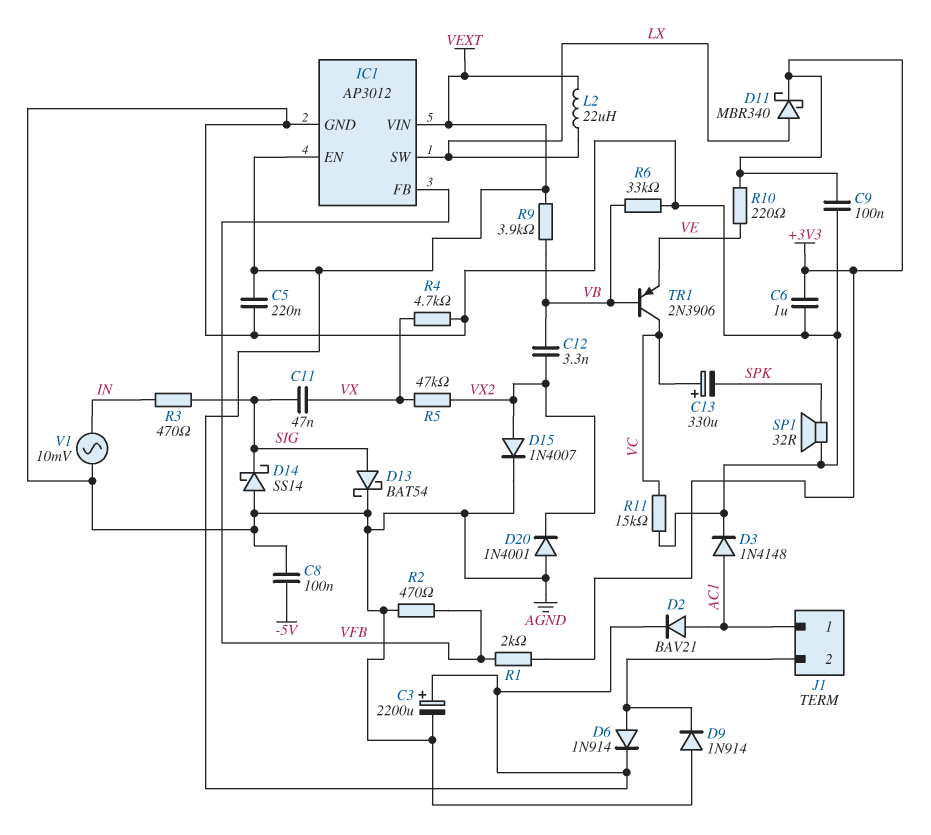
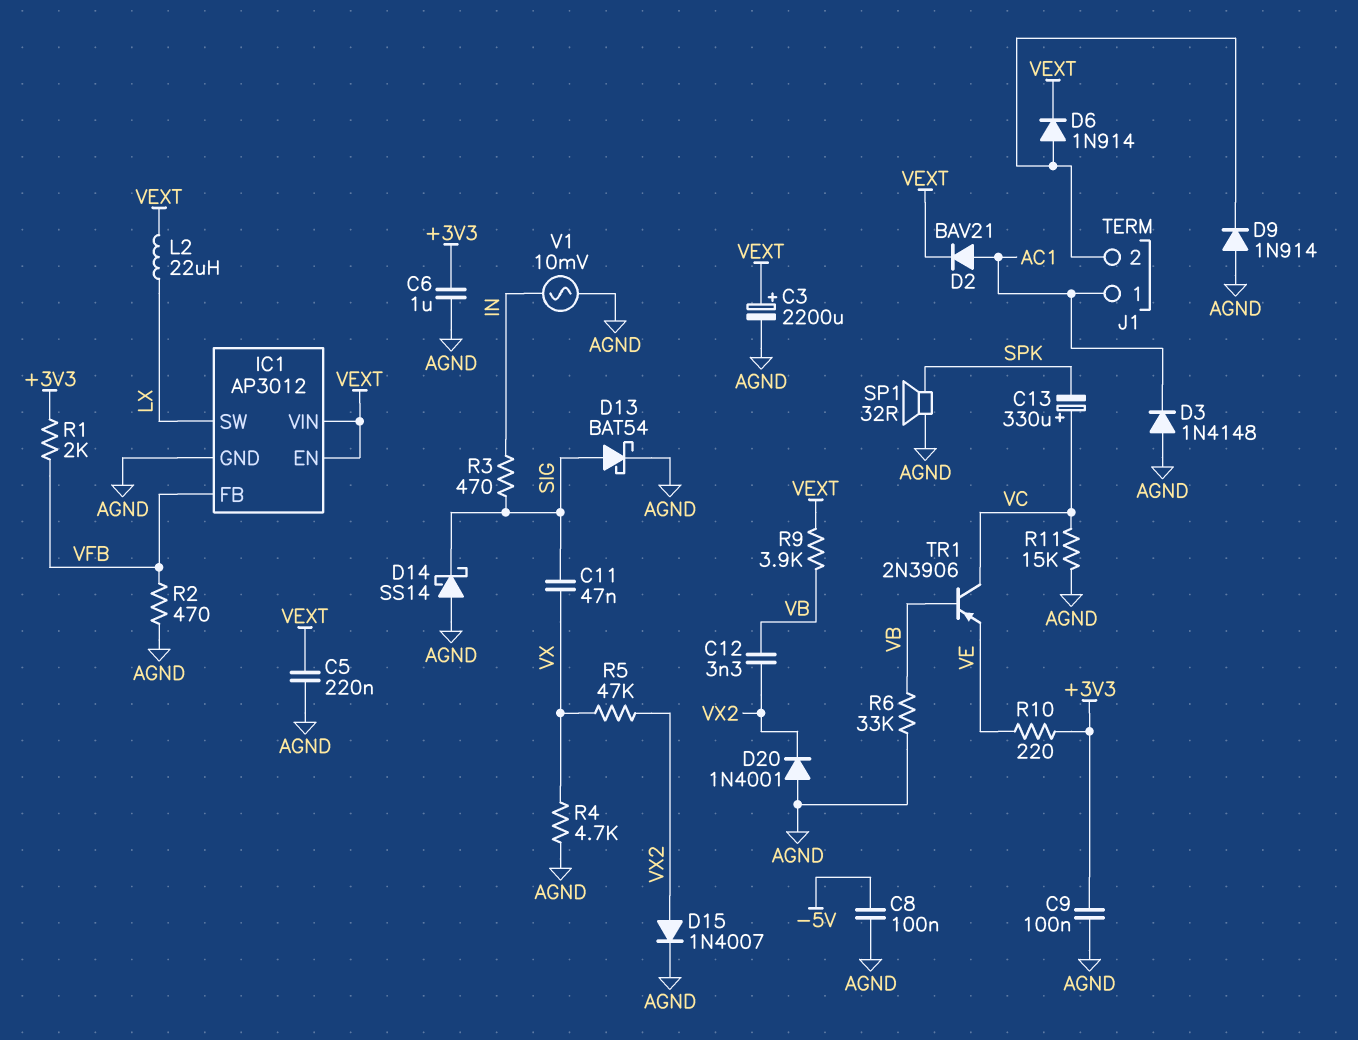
D3: diode 1N4148 (A AC1, K AGND) -> diode 1N4148 (A AGND, K AC1)
D11: schottky MBR340 (A LX, K +3V3) -> none

